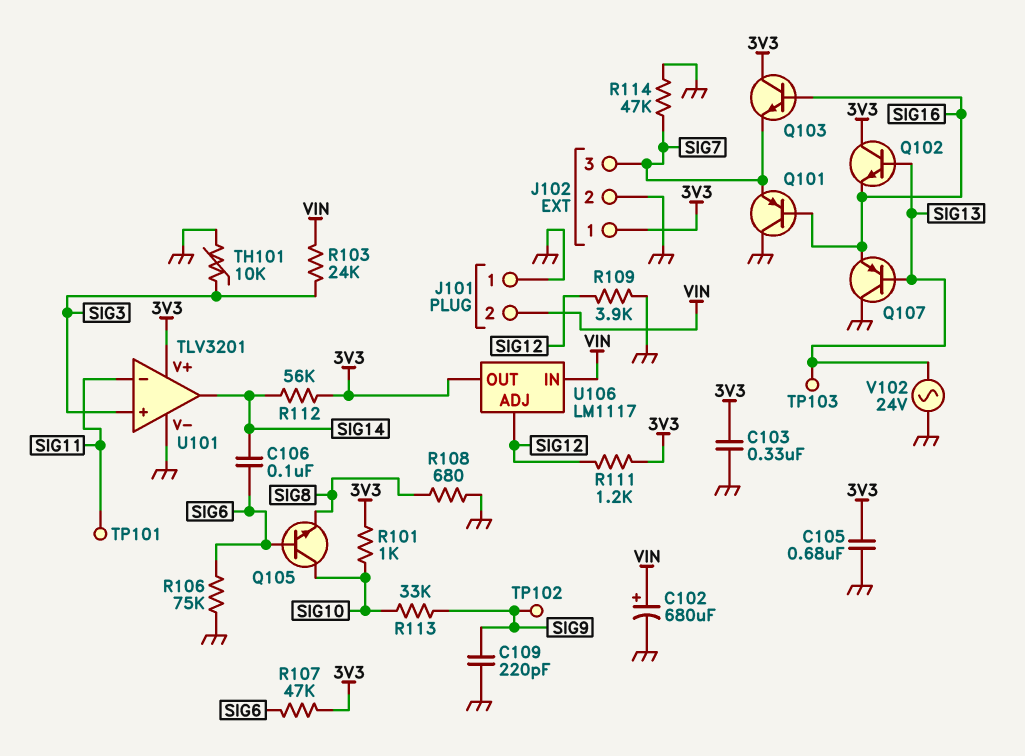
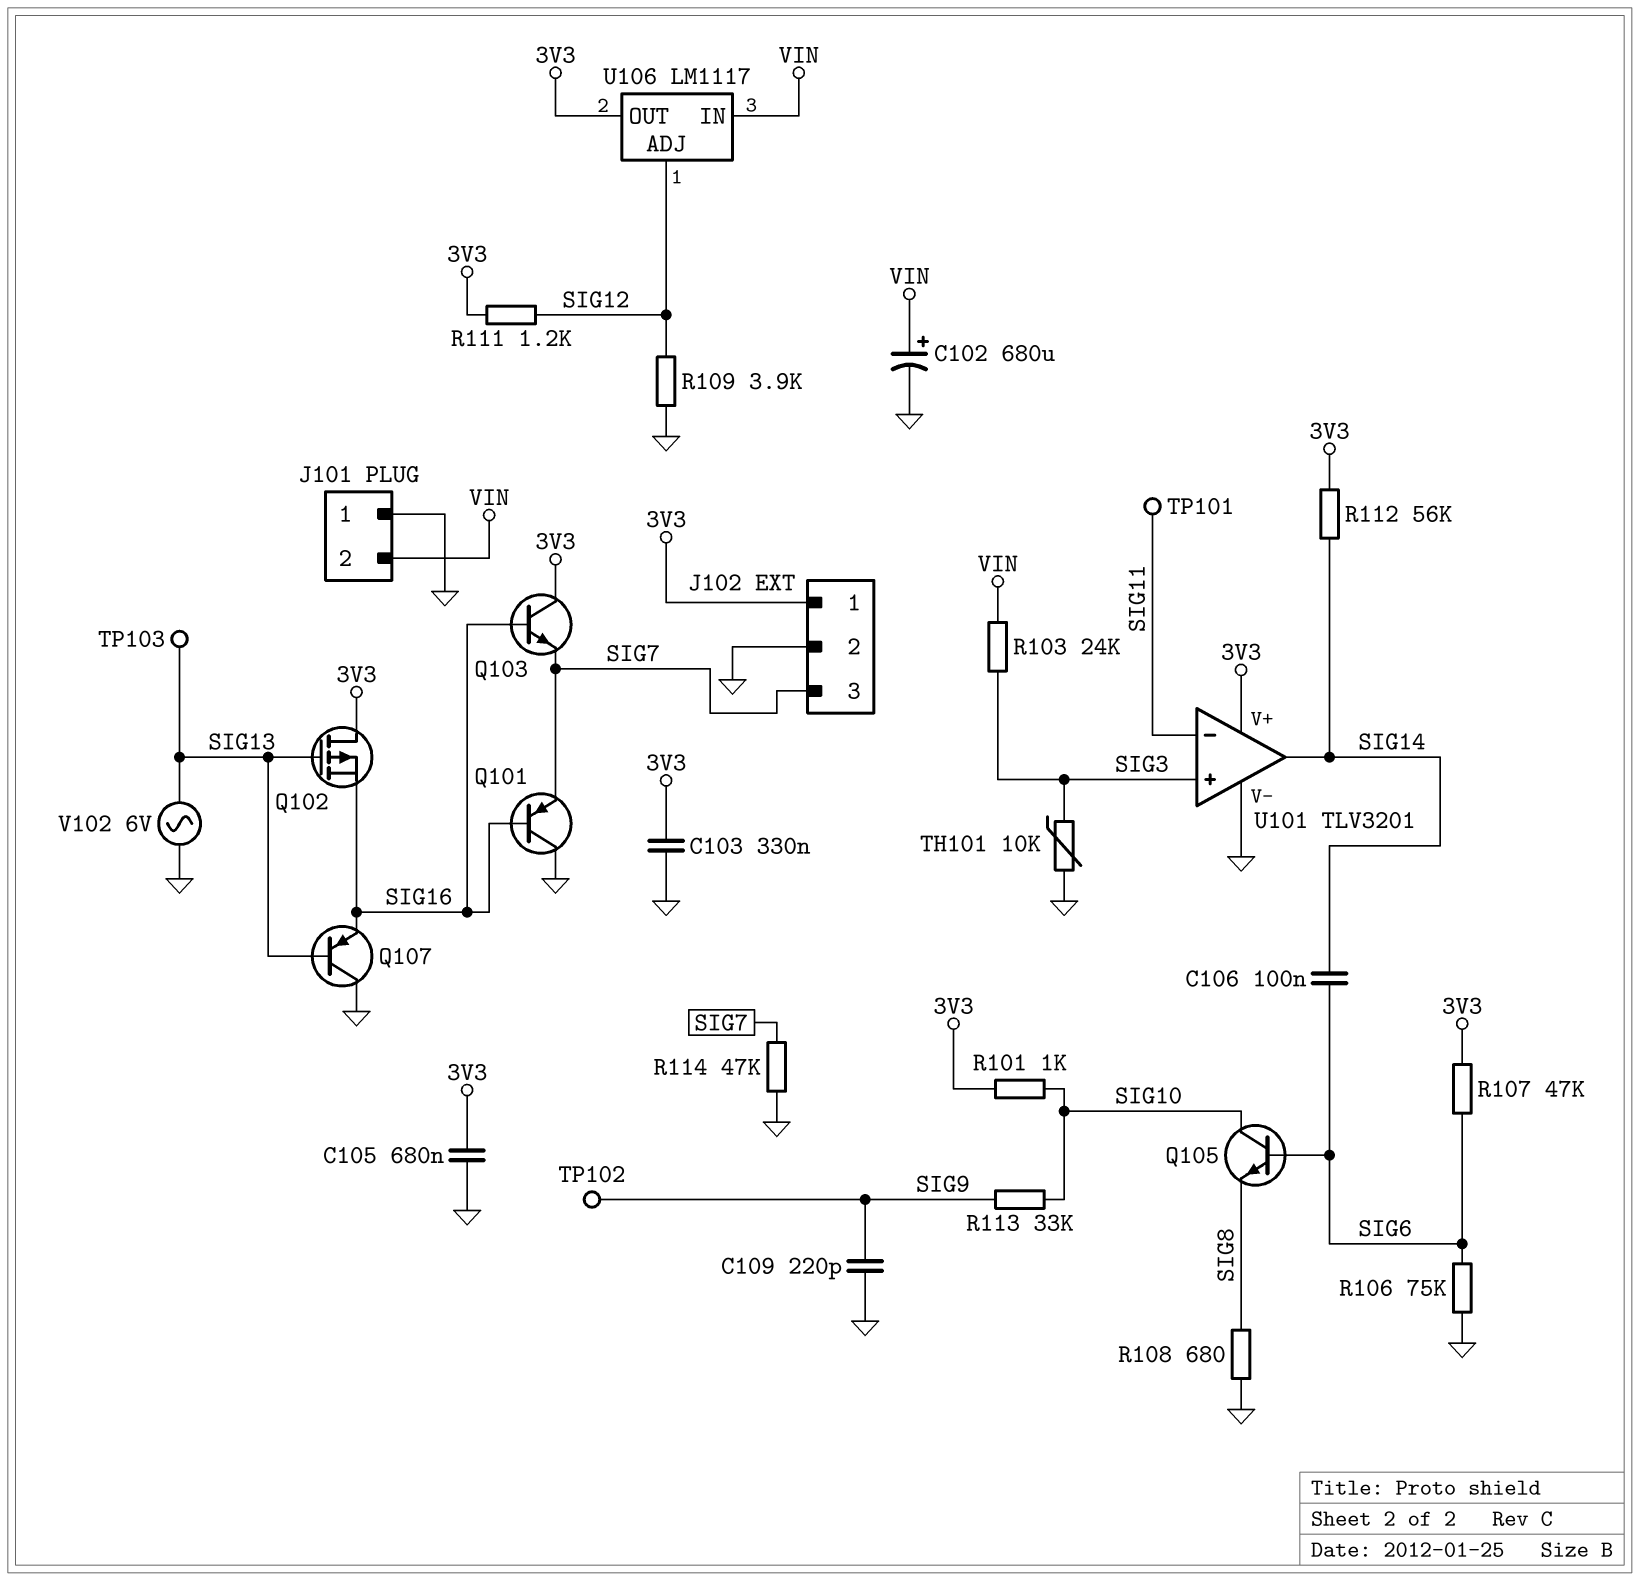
Q102: NPN (B SIG13, C 3V3, E SIG16) -> PMOS (G SIG13, D 3V3, S SIG16)
V102: AC 24V (GND, SIG13) -> AC 6V (GND, SIG13)

